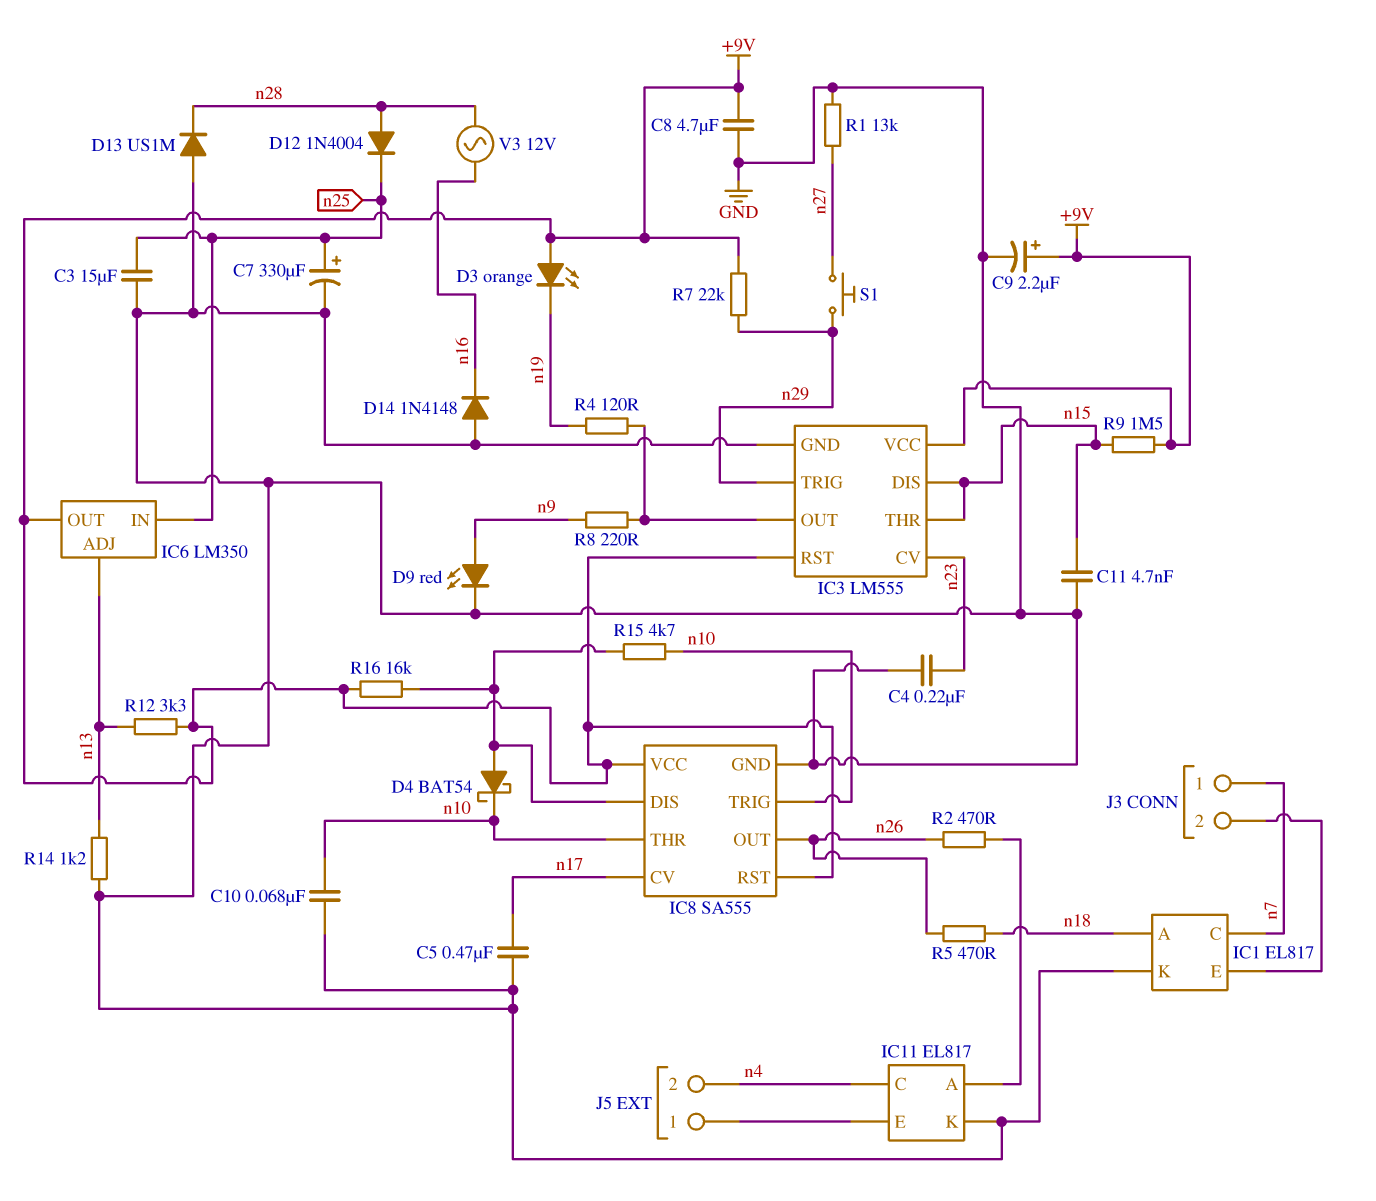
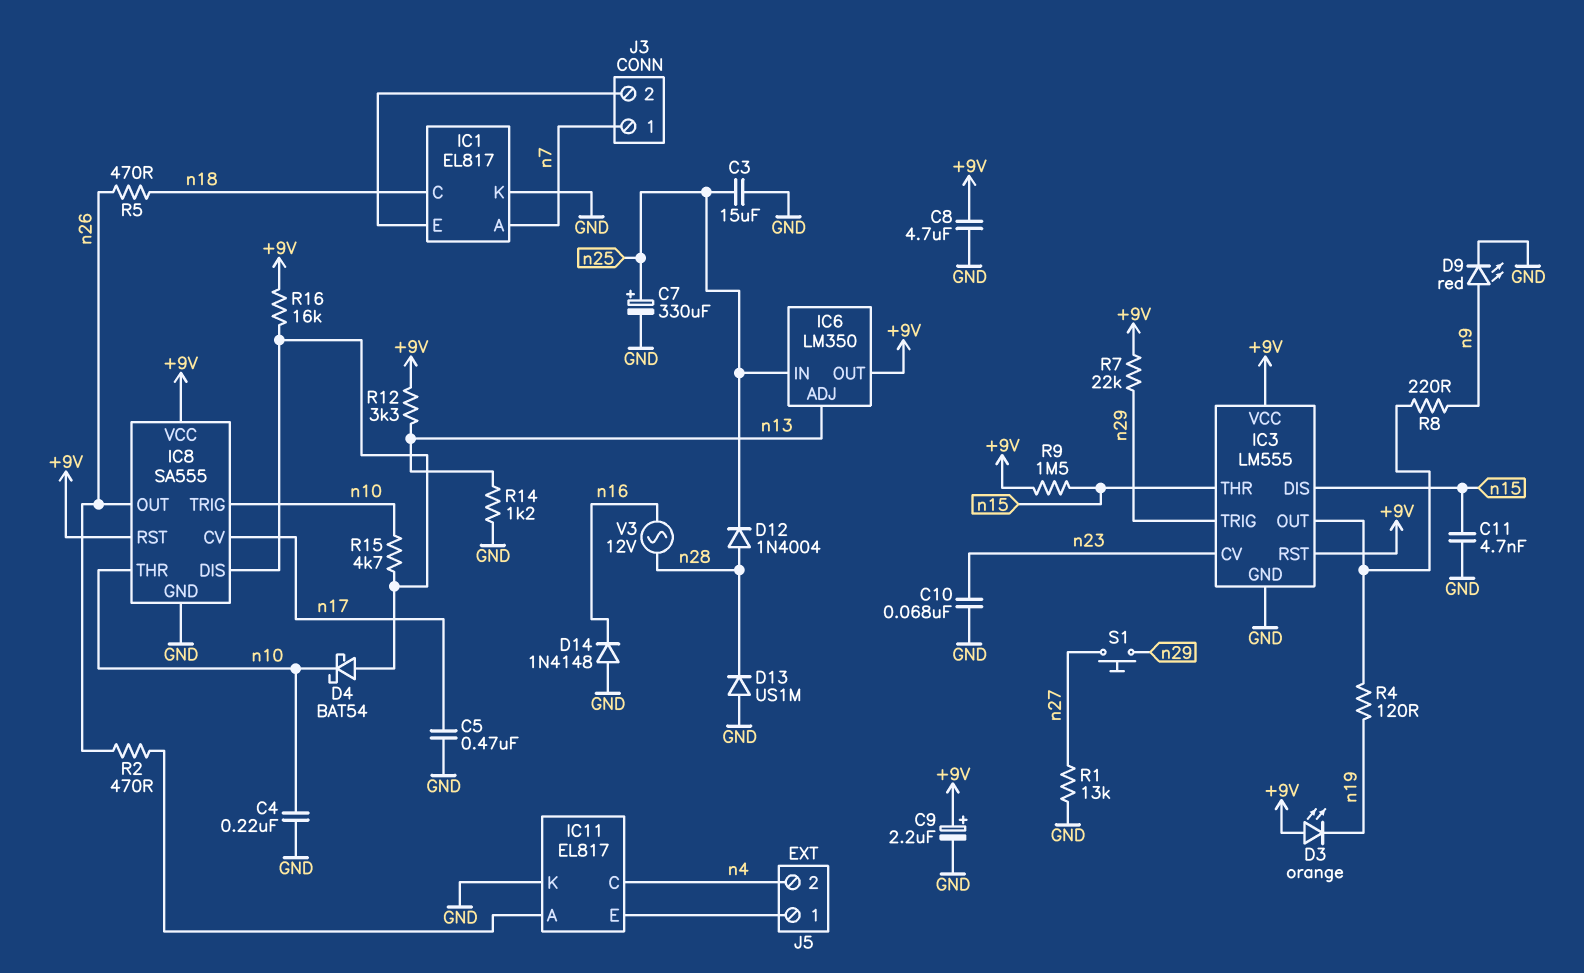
C4: 220nF (GND, n23) -> 220nF (GND, n10)
C10: 68nF (GND, n10) -> 68nF (GND, n23)
IC1 pin A: n18 -> n7
IC1 pin C: n7 -> n18

